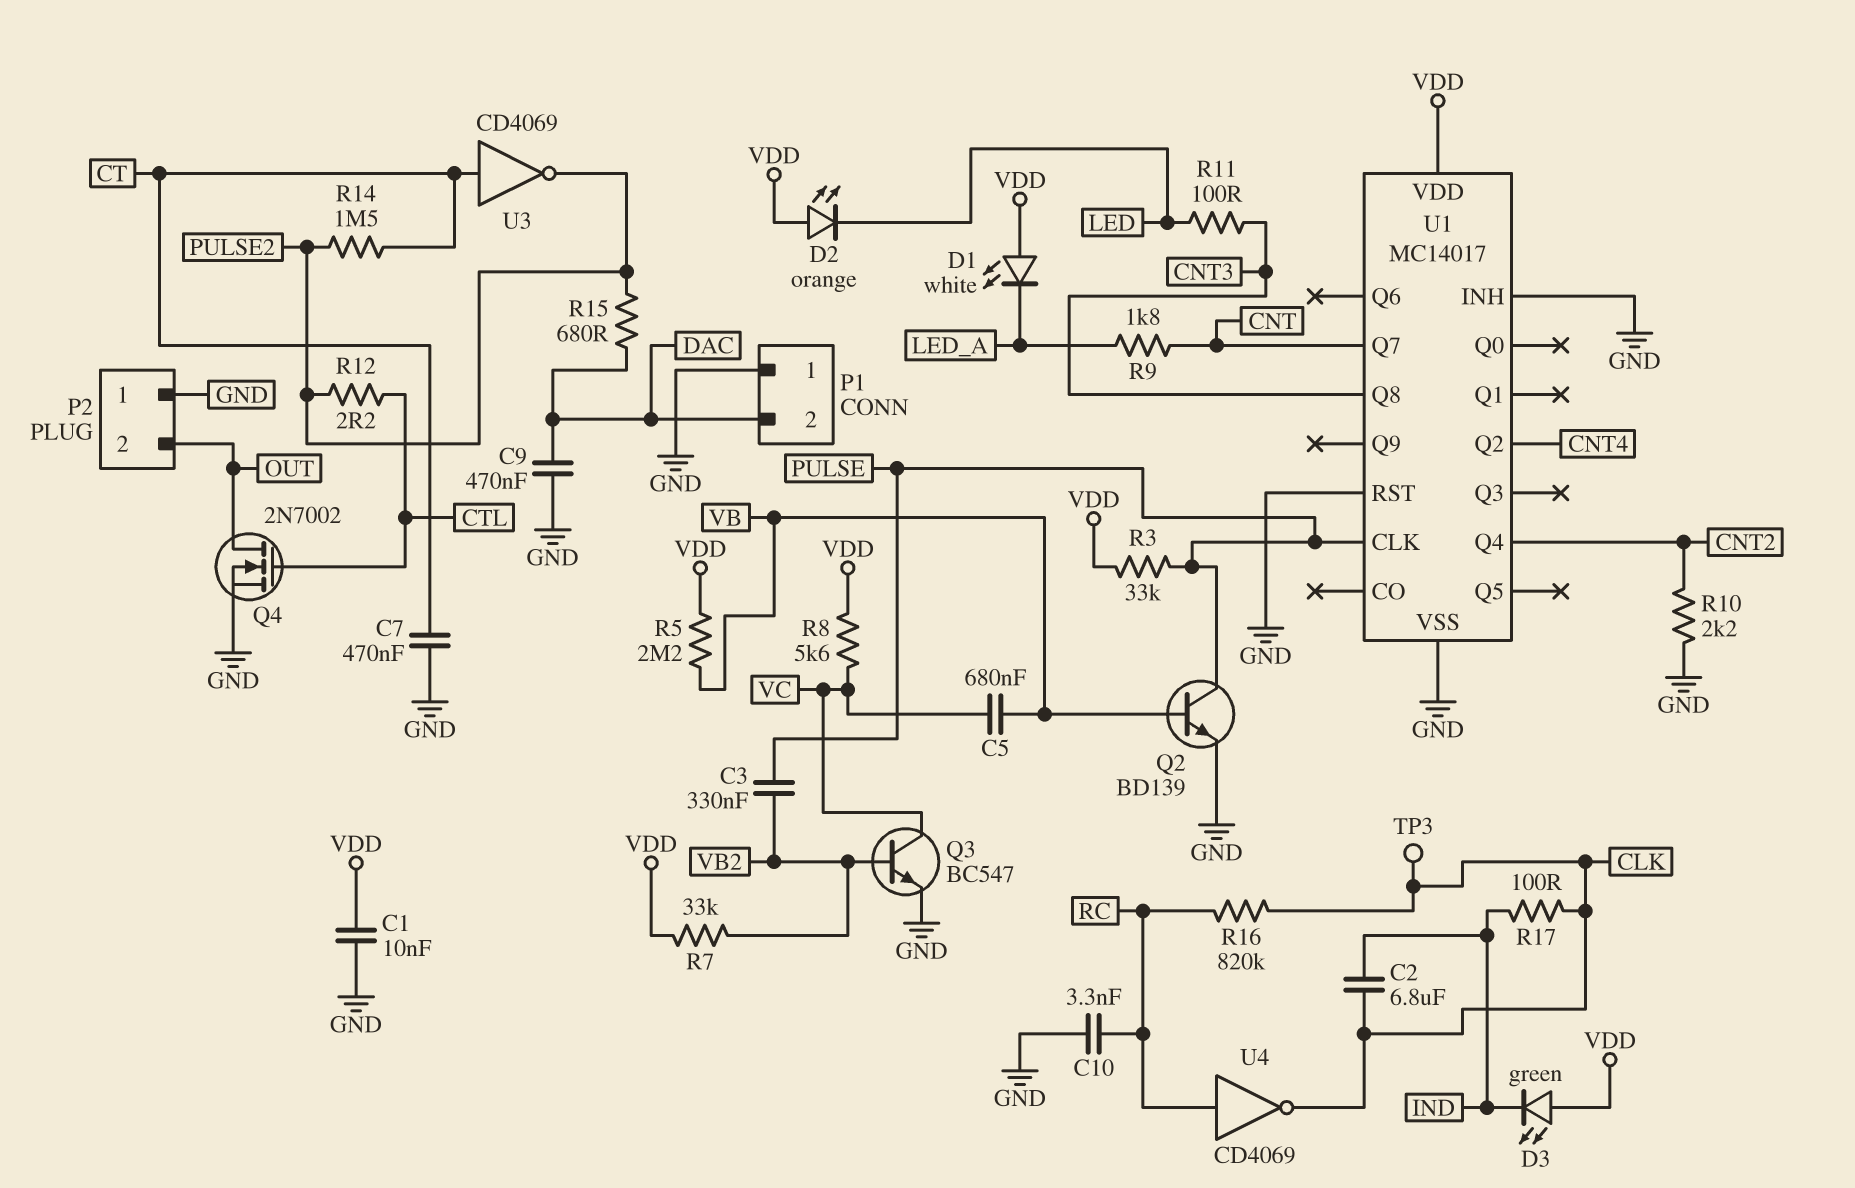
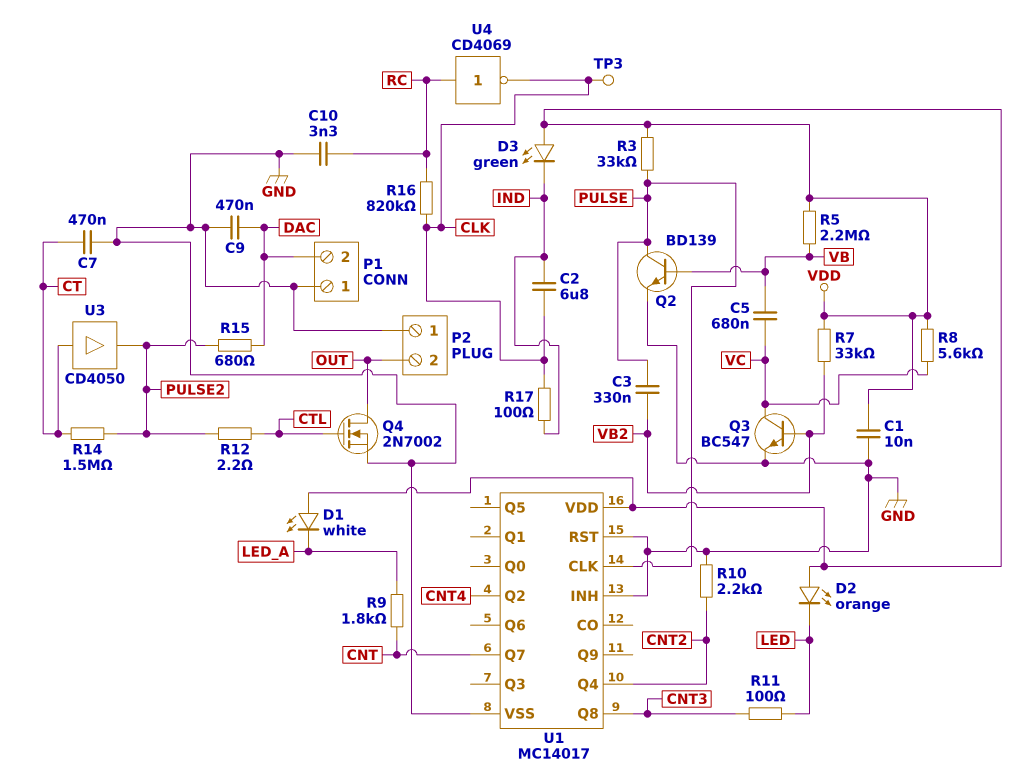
U3: NOT CD4069 (in CT, out PULSE2) -> buffer CD4050 (in CT, out PULSE2)

